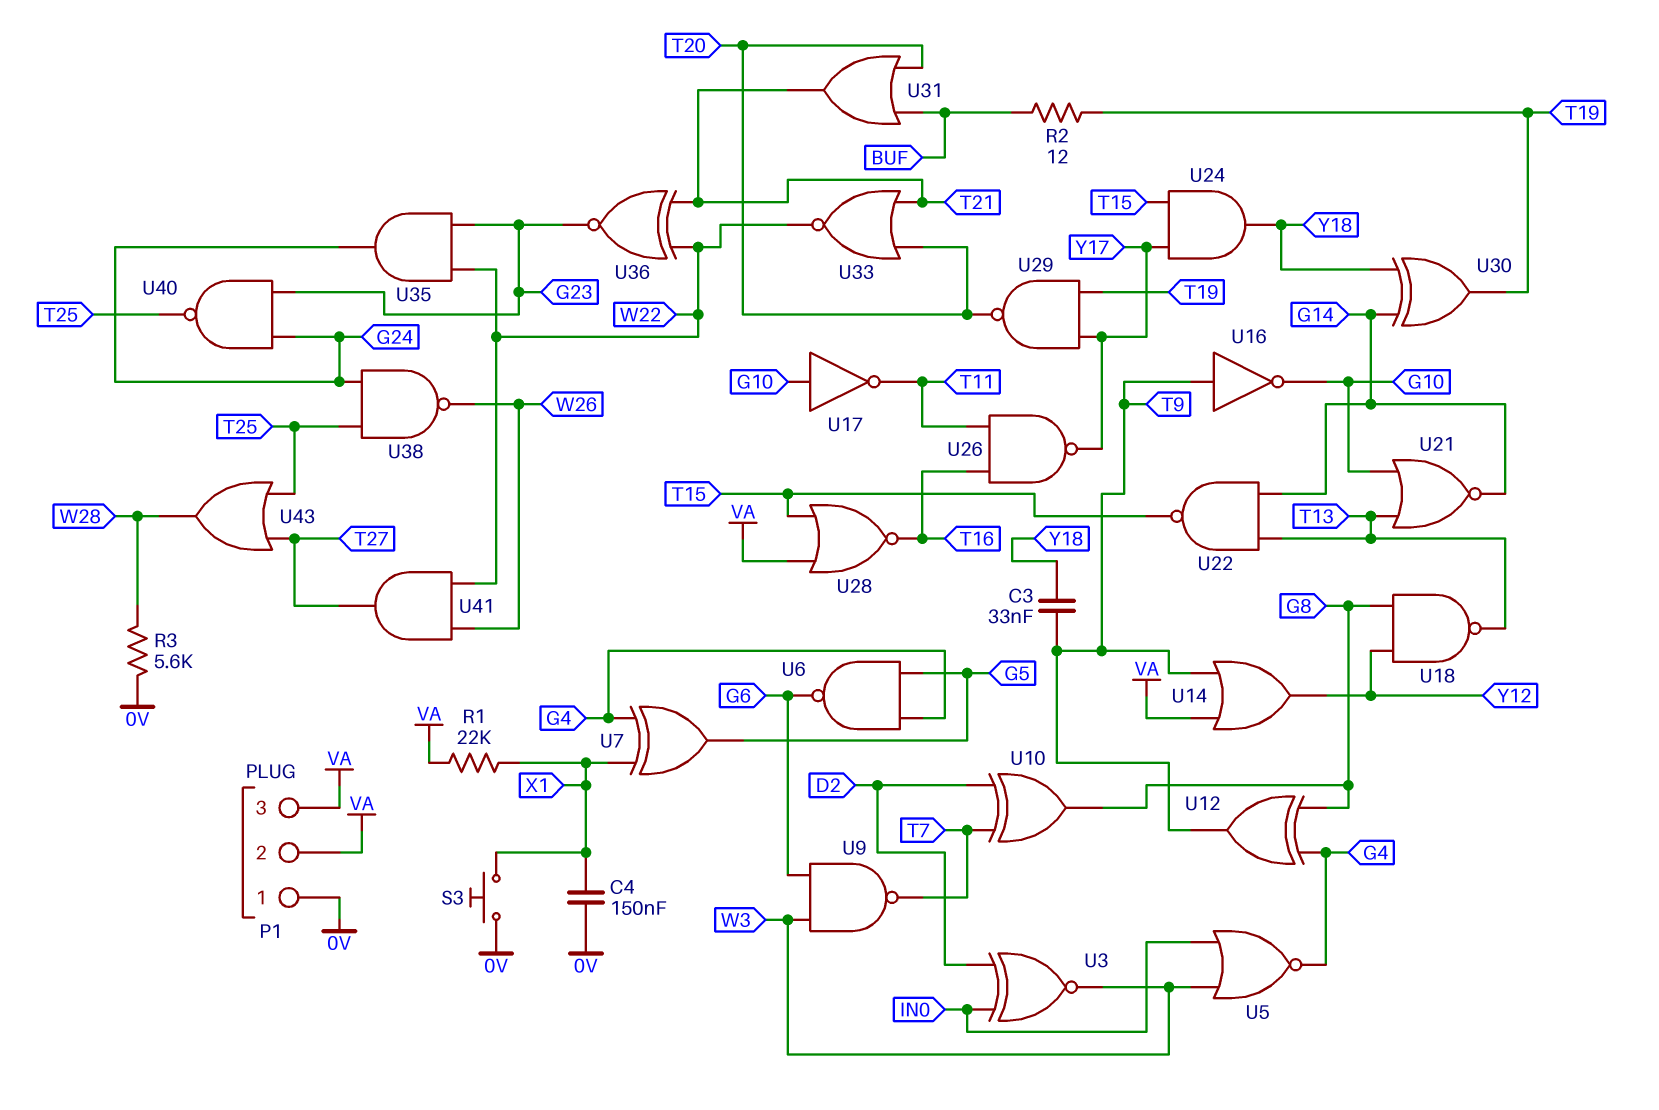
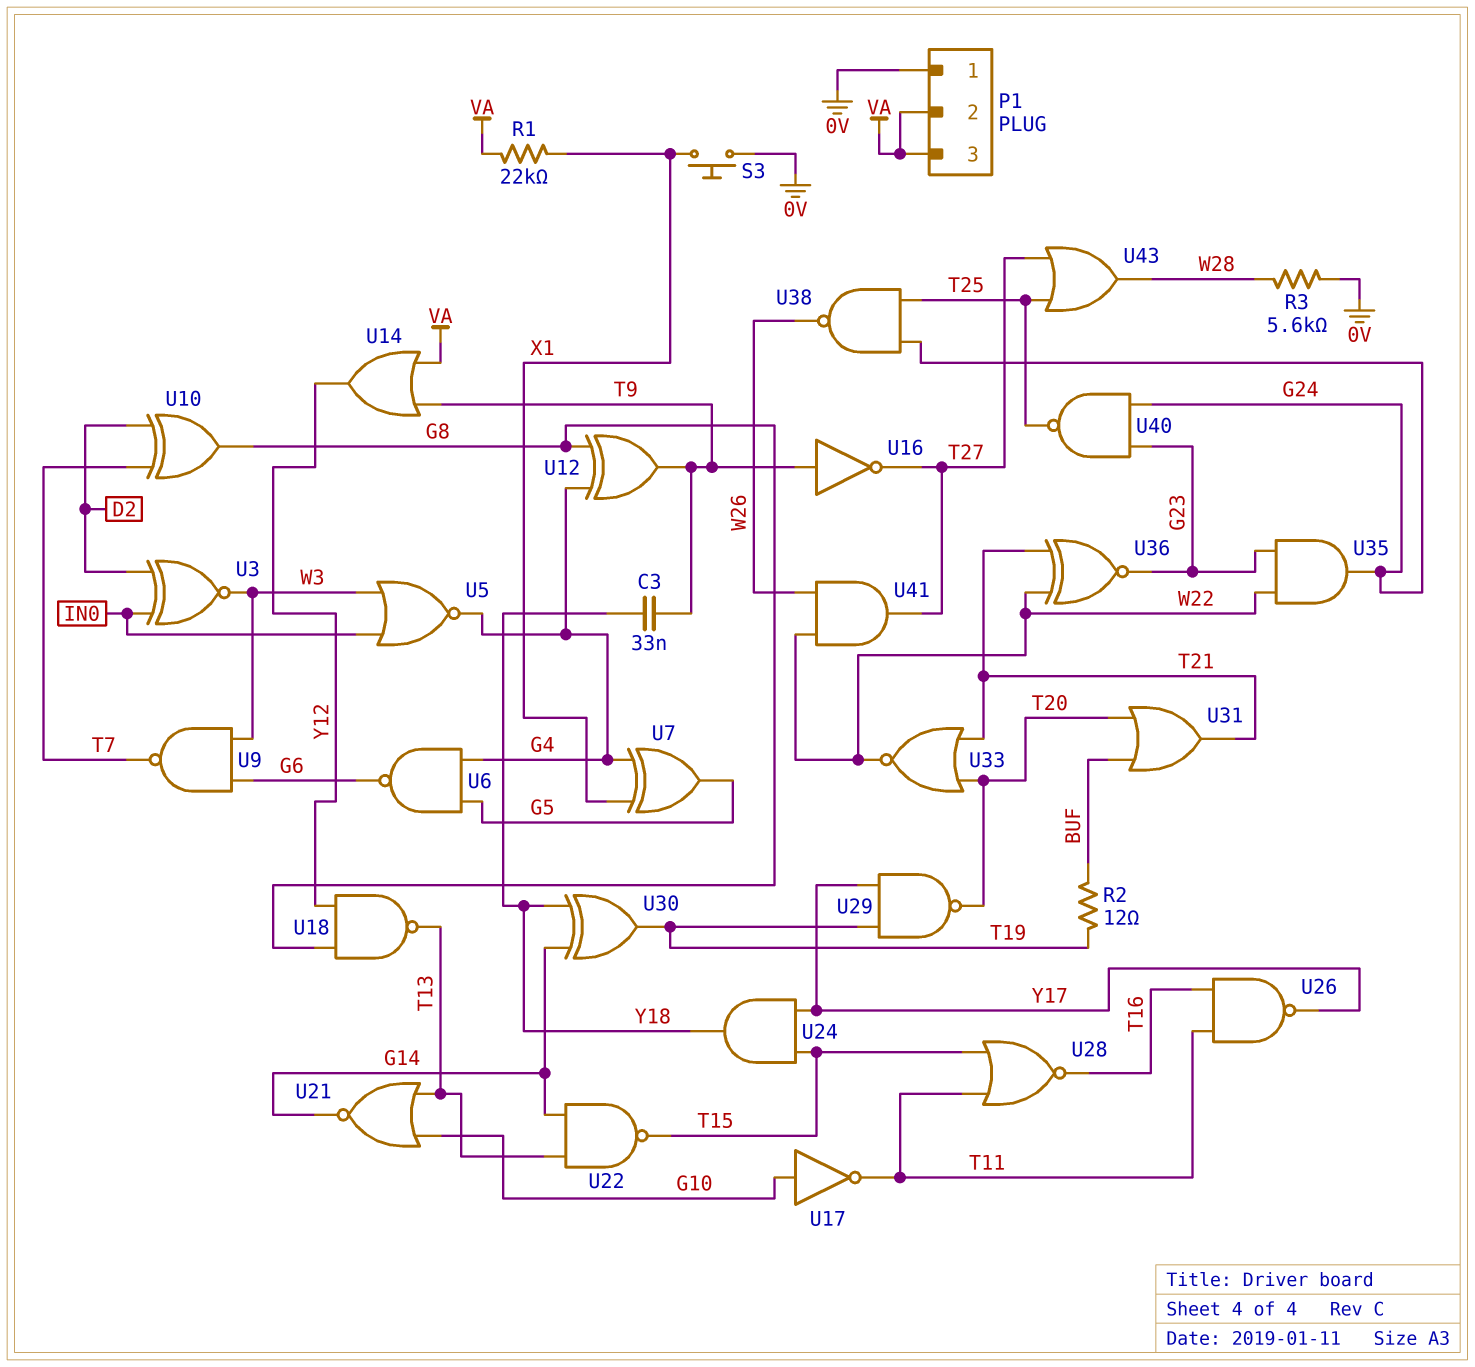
C4: 150nF (0V, X1) -> none
U16: NOT (in T9, out G10) -> NOT (in T9, out T27)
U28: NOR (in T15, in VA, out T16) -> NOR (in T11, in T15, out T16)

